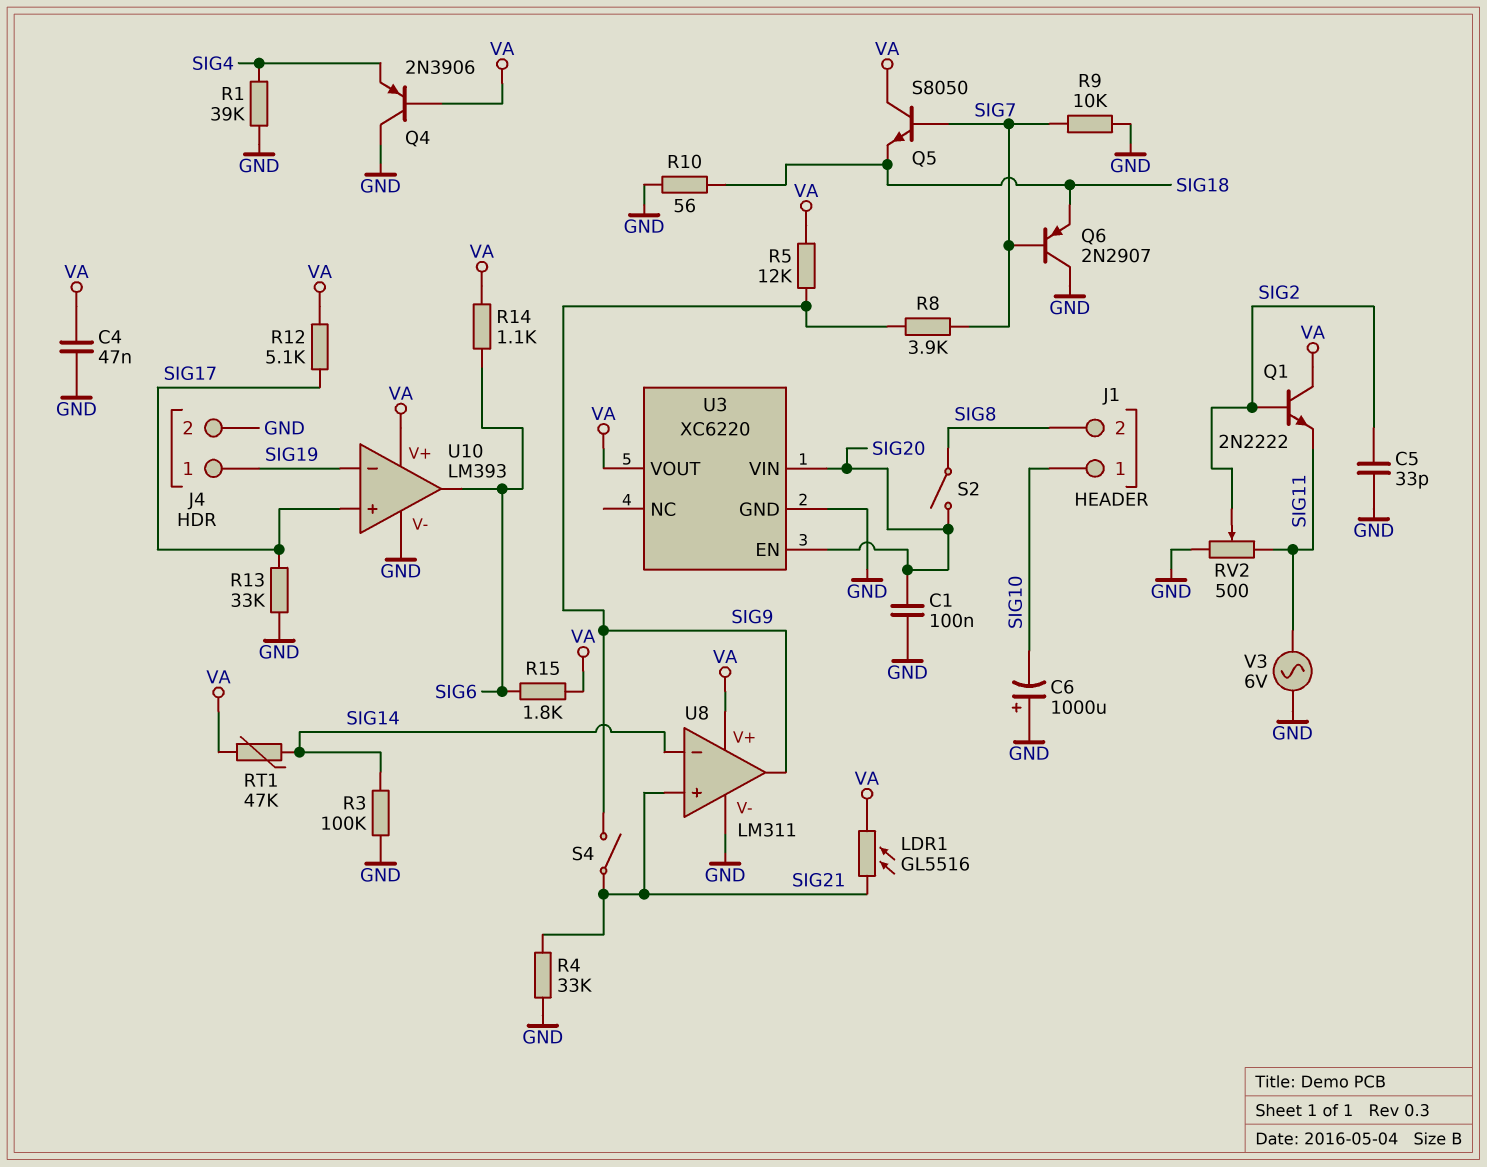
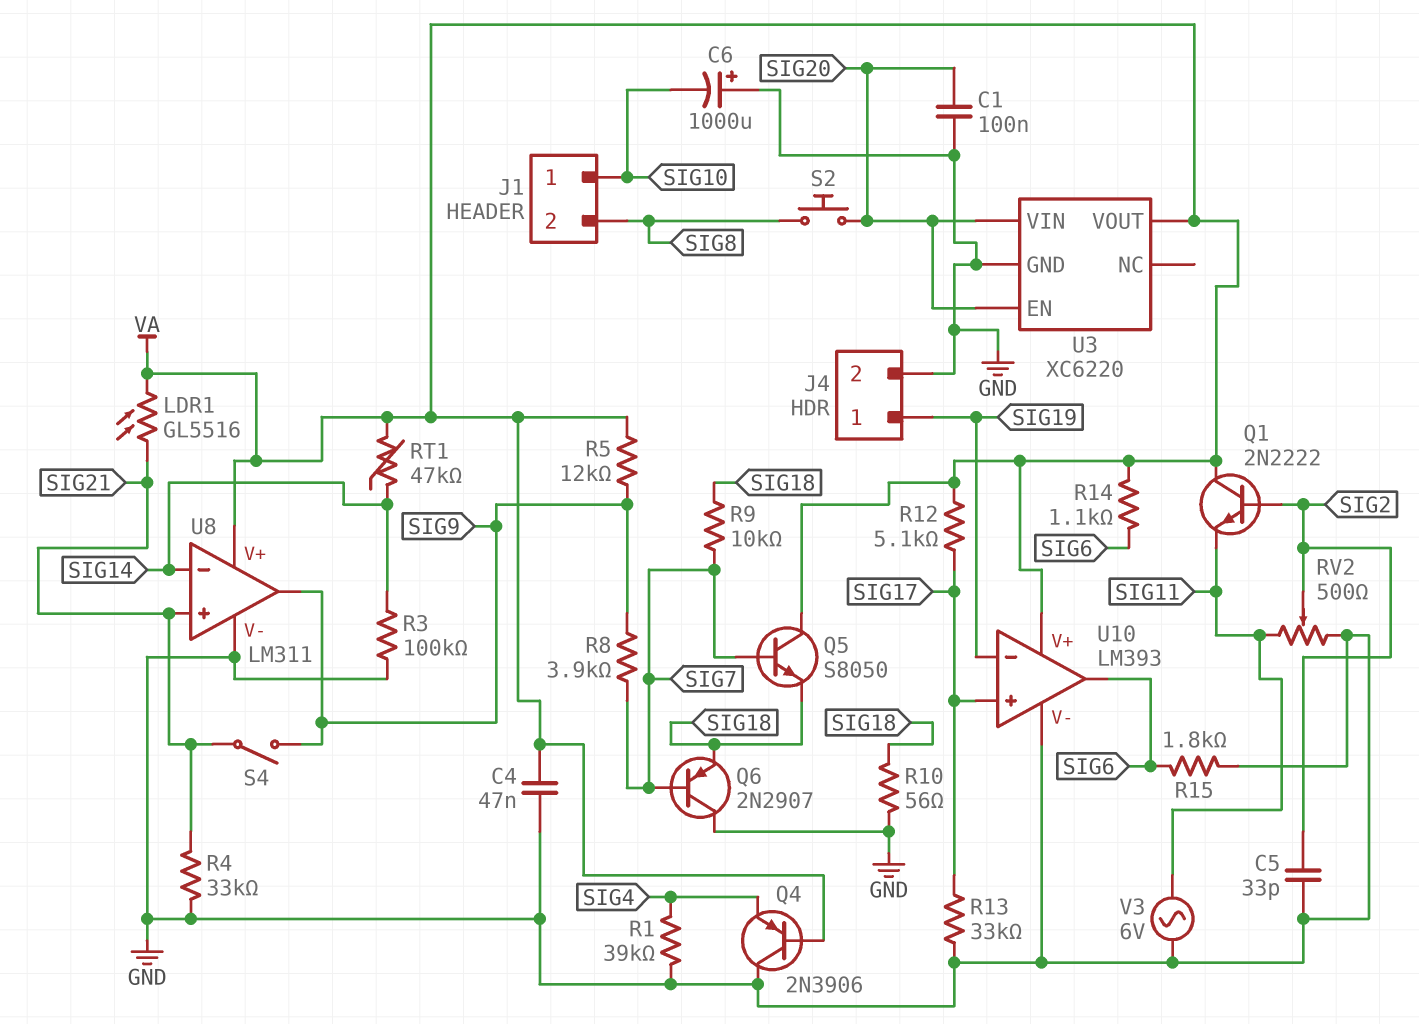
R9: 10k (GND, SIG7) -> 10k (SIG7, SIG18)
R15: 1.8k (SIG6, VA) -> 1.8k (GND, SIG6)
S2: switch (SIG8, SIG20) -> button (SIG8, SIG20)

